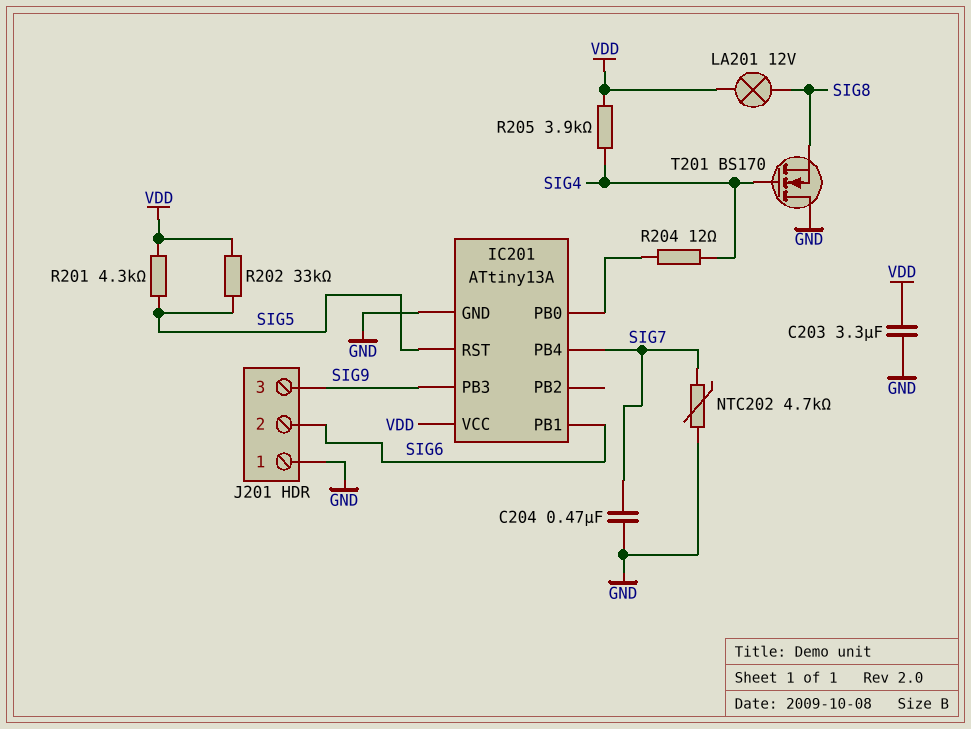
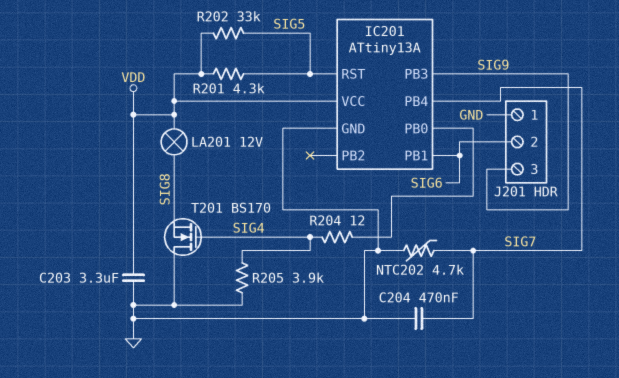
R205: 3.9k (SIG4, VDD) -> 3.9k (GND, SIG4)

